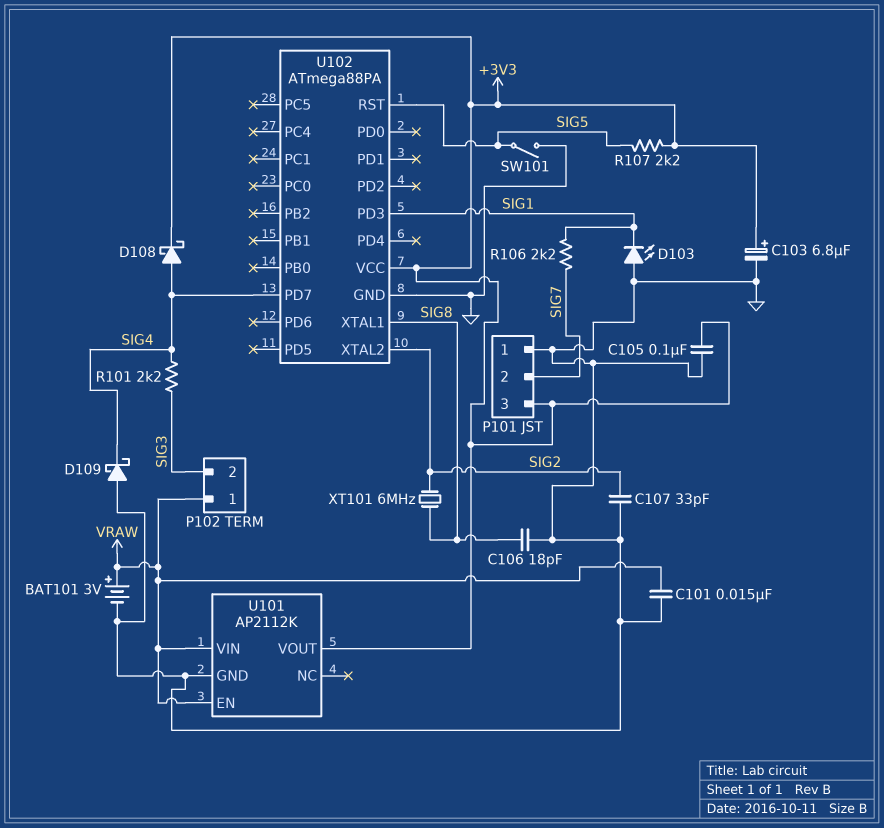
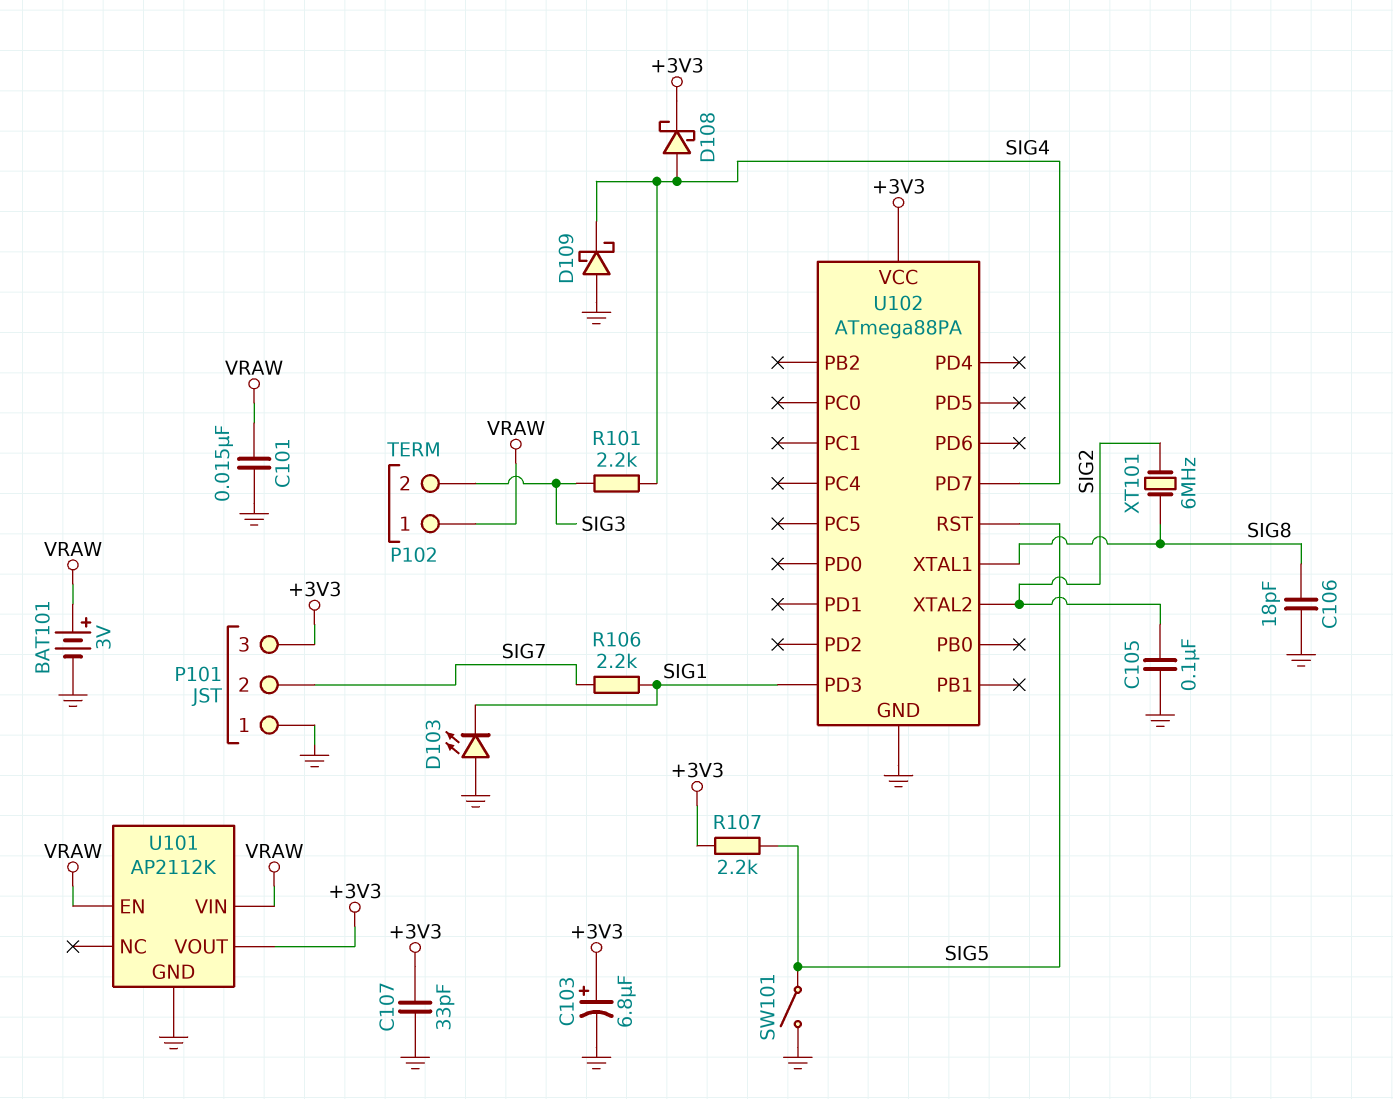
C105: 100nF (+3V3, GND) -> 100nF (GND, SIG2)
C107: 33pF (GND, SIG2) -> 33pF (+3V3, GND)

